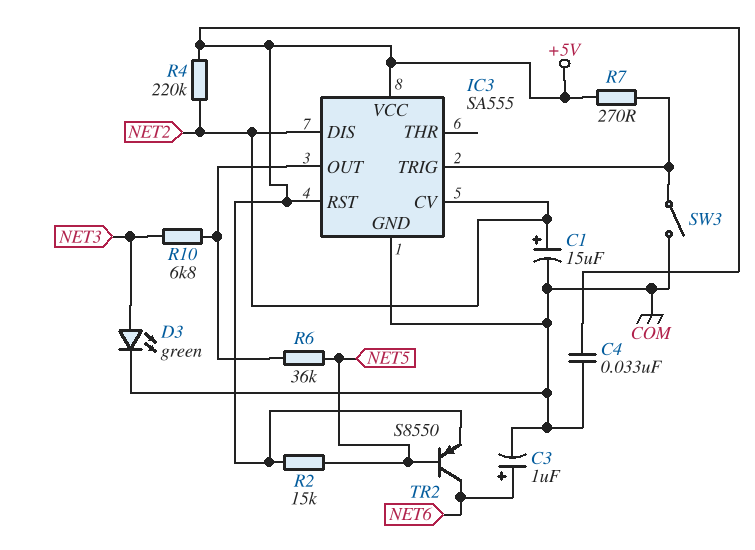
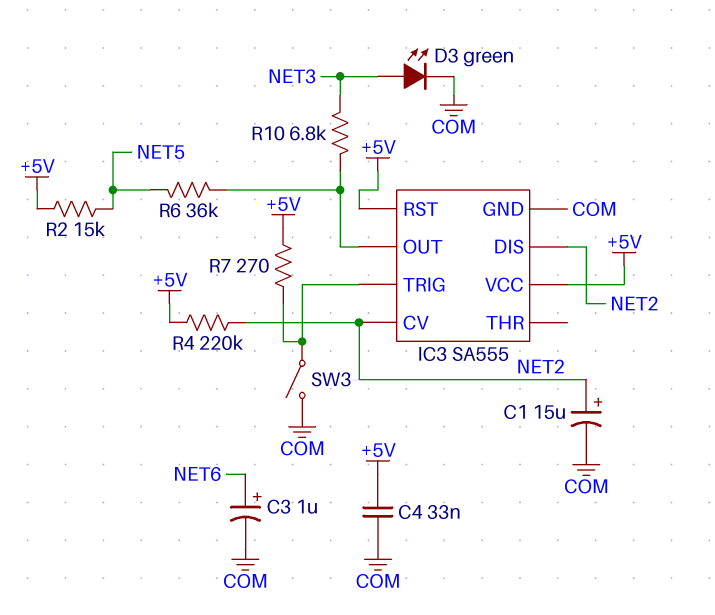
TR2: PNP S8550 (B NET5, C NET6, E +5V) -> none

